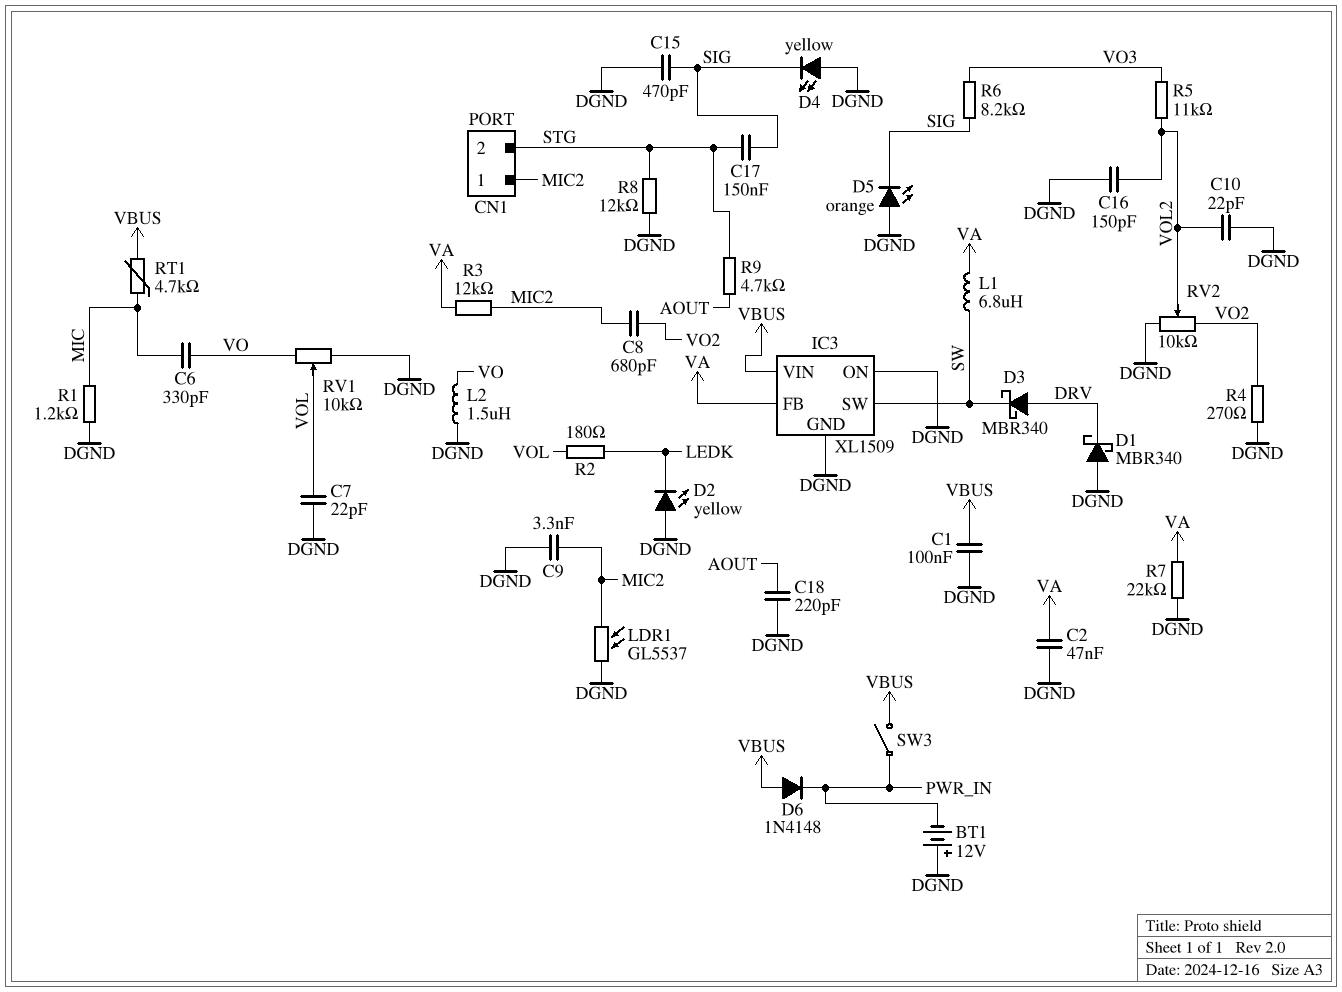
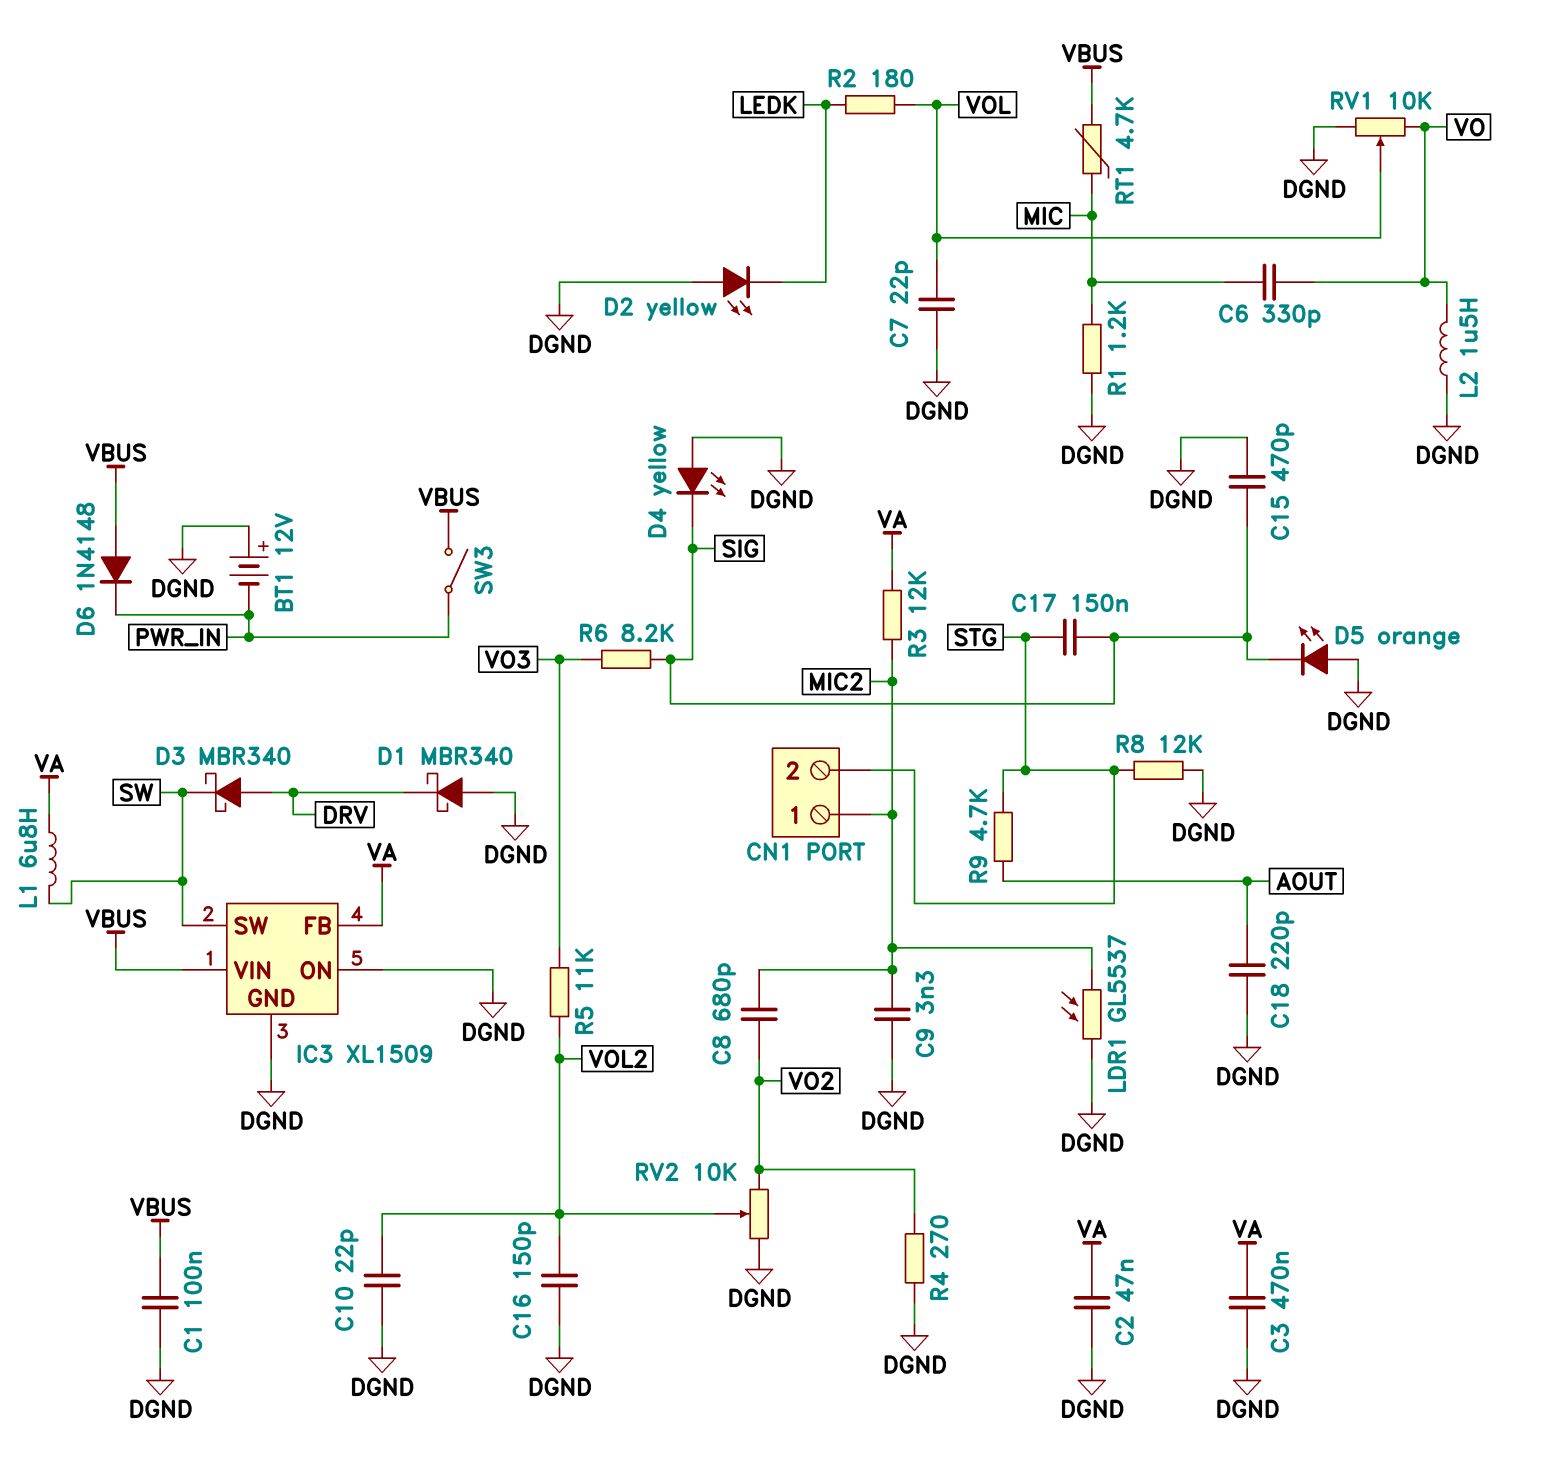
C3: none -> 470nF (DGND, VA)
R7: 22k (DGND, VA) -> none

